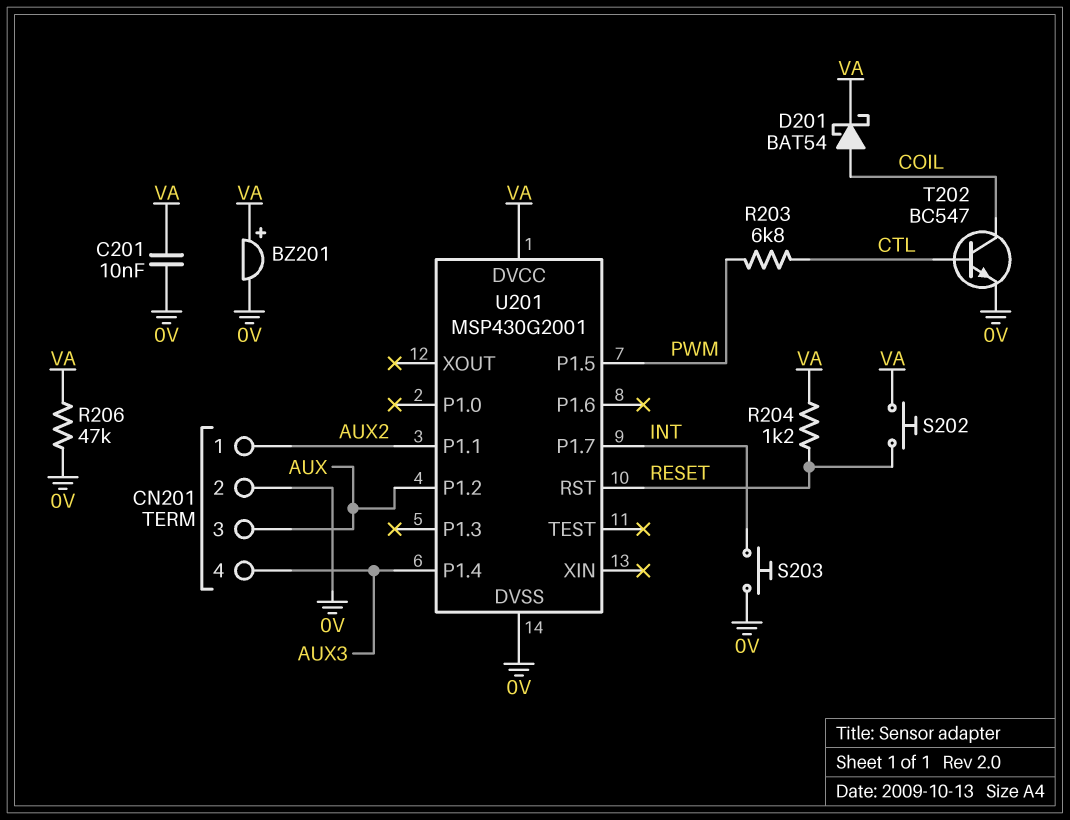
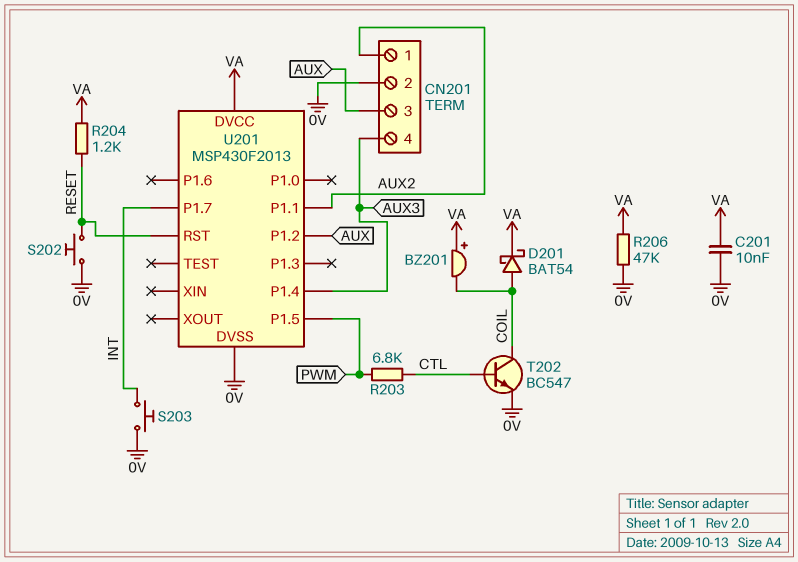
BZ201: buzzer (plus VA, minus 0V) -> buzzer (plus VA, minus COIL)
S202: button (RESET, VA) -> button (0V, RESET)
U201: MSP430G2001 -> MSP430F2013

